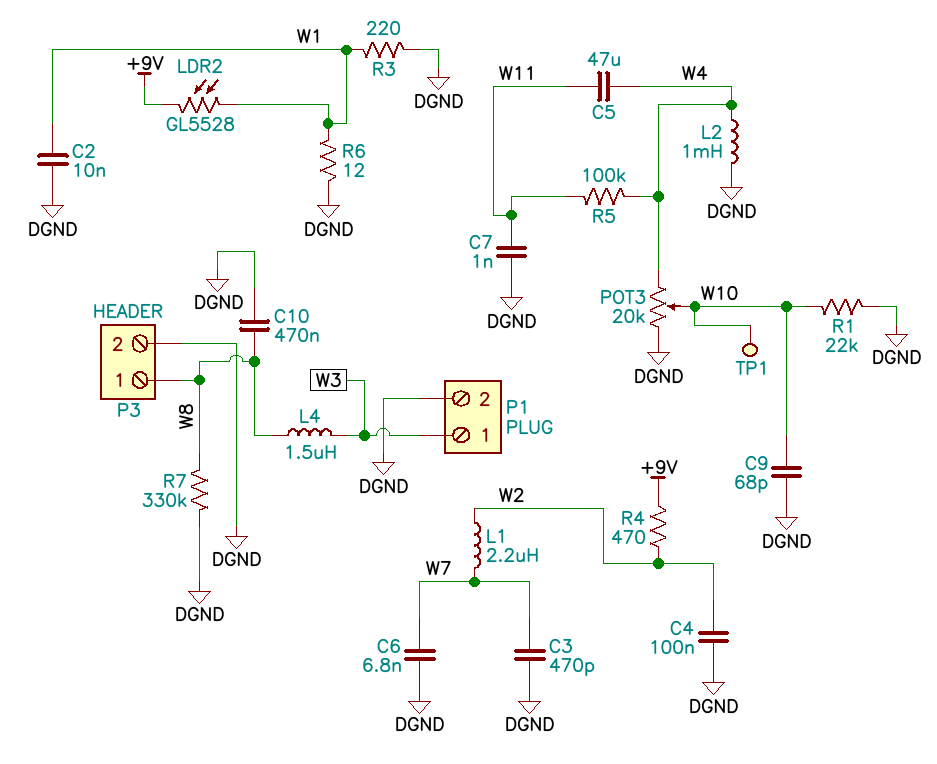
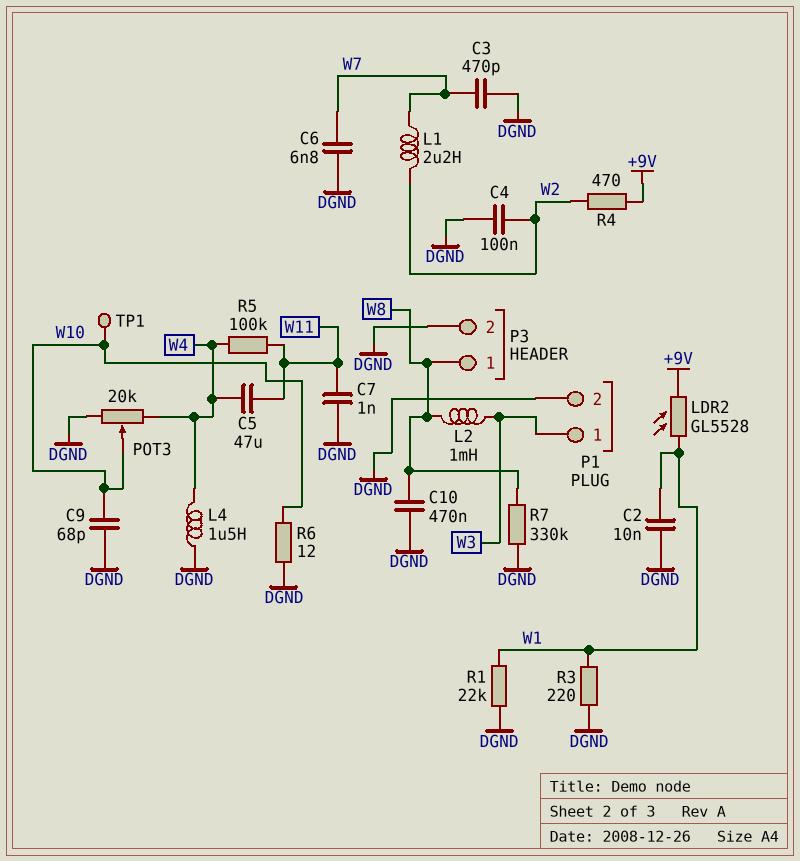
L2: 1mH (DGND, W4) -> 1mH (W3, W8)
L4: 1.5uH (W3, W8) -> 1.5uH (DGND, W4)
R1: 22k (DGND, W10) -> 22k (DGND, W1)
R6: 12 (DGND, W1) -> 12 (DGND, W10)

